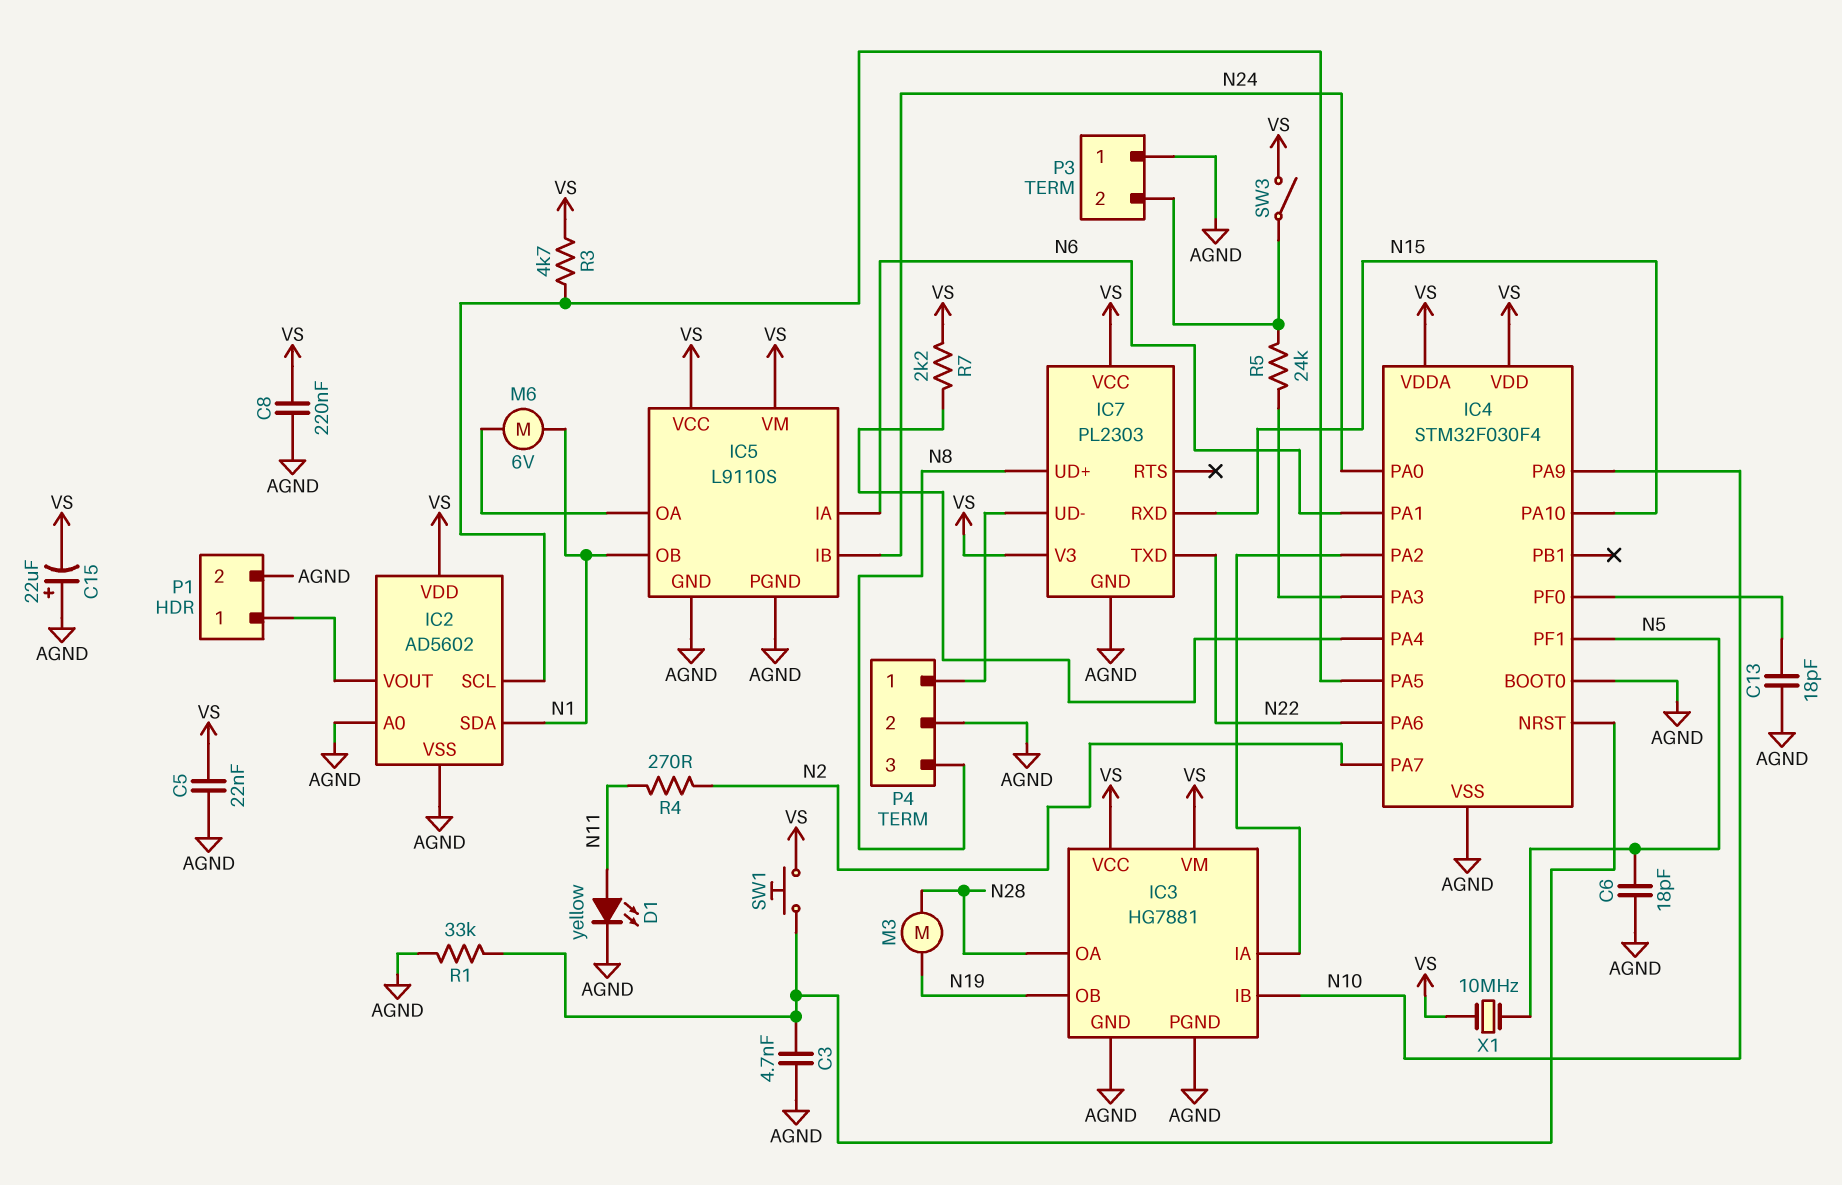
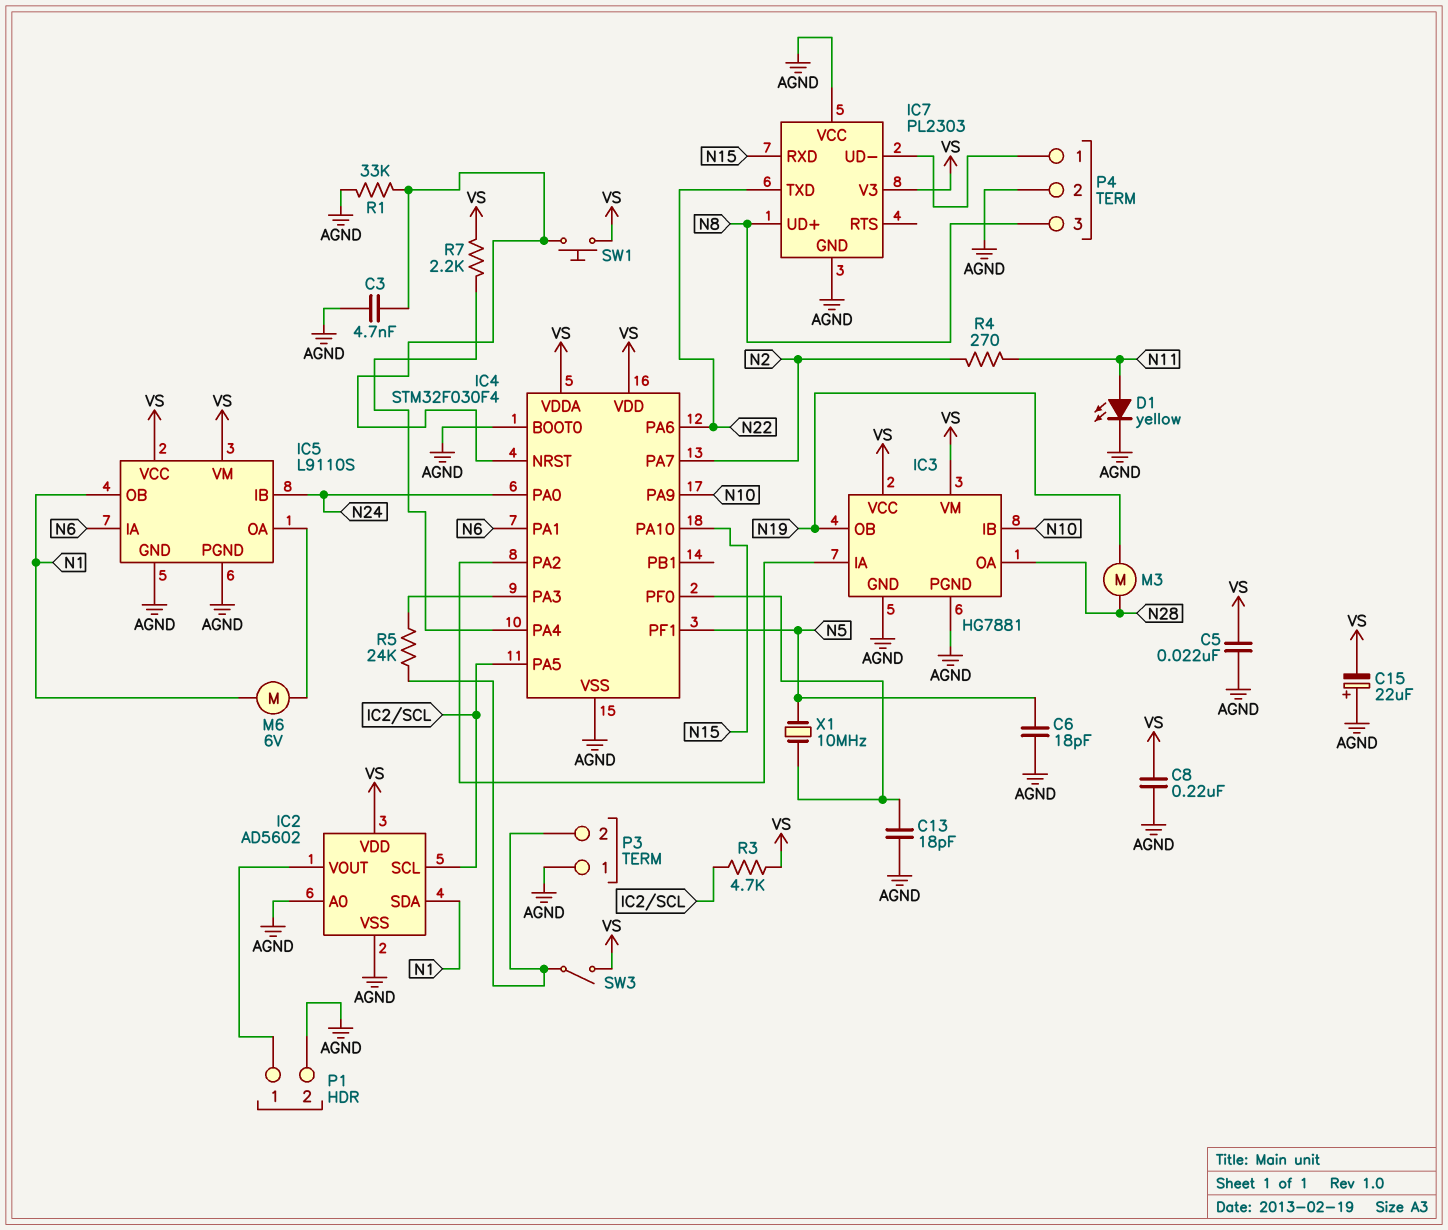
IC7 pin VCC: VS -> AGND
X1: 10MHz (N5, VS) -> 10MHz (IC4/PF0, N5)

